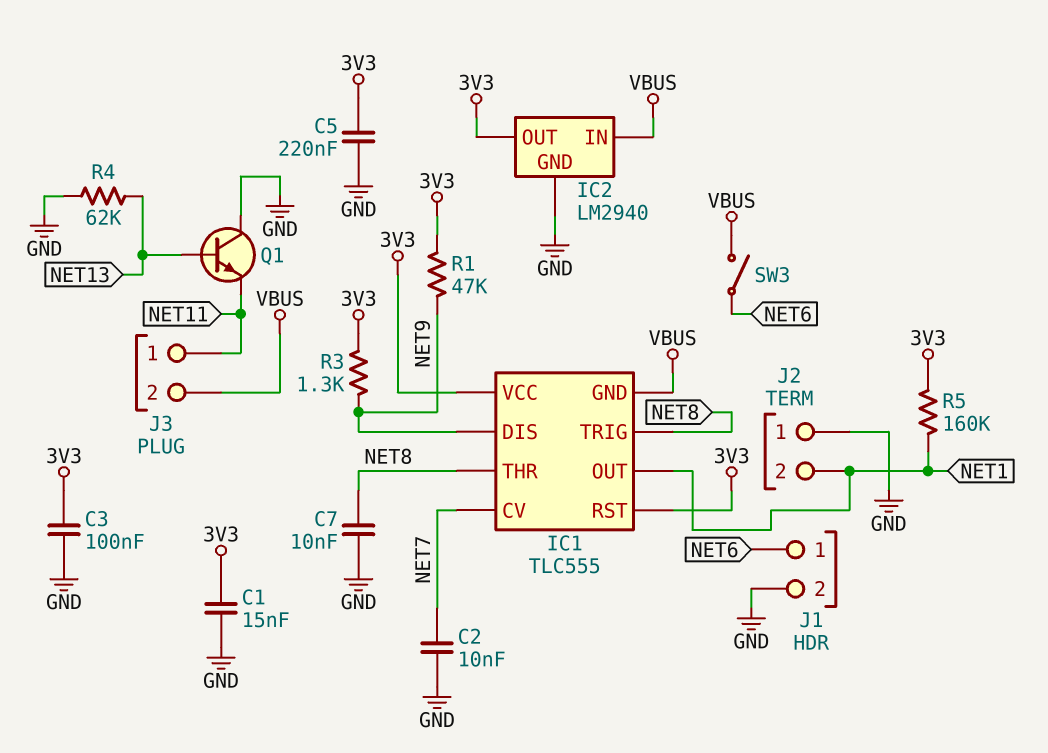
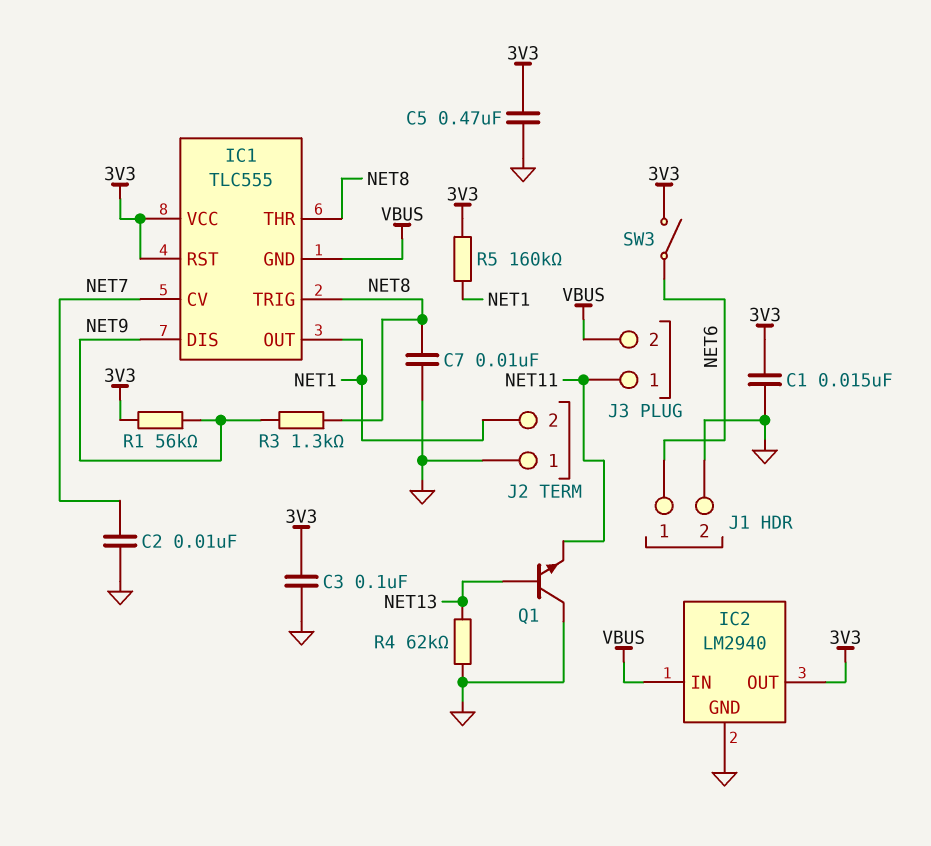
C5: 220nF (3V3, GND) -> 470nF (3V3, GND)
R1: 47k (3V3, NET9) -> 56k (3V3, NET9)
R3: 1.3k (3V3, NET9) -> 1.3k (NET8, NET9)
SW3: switch (NET6, VBUS) -> switch (3V3, NET6)

